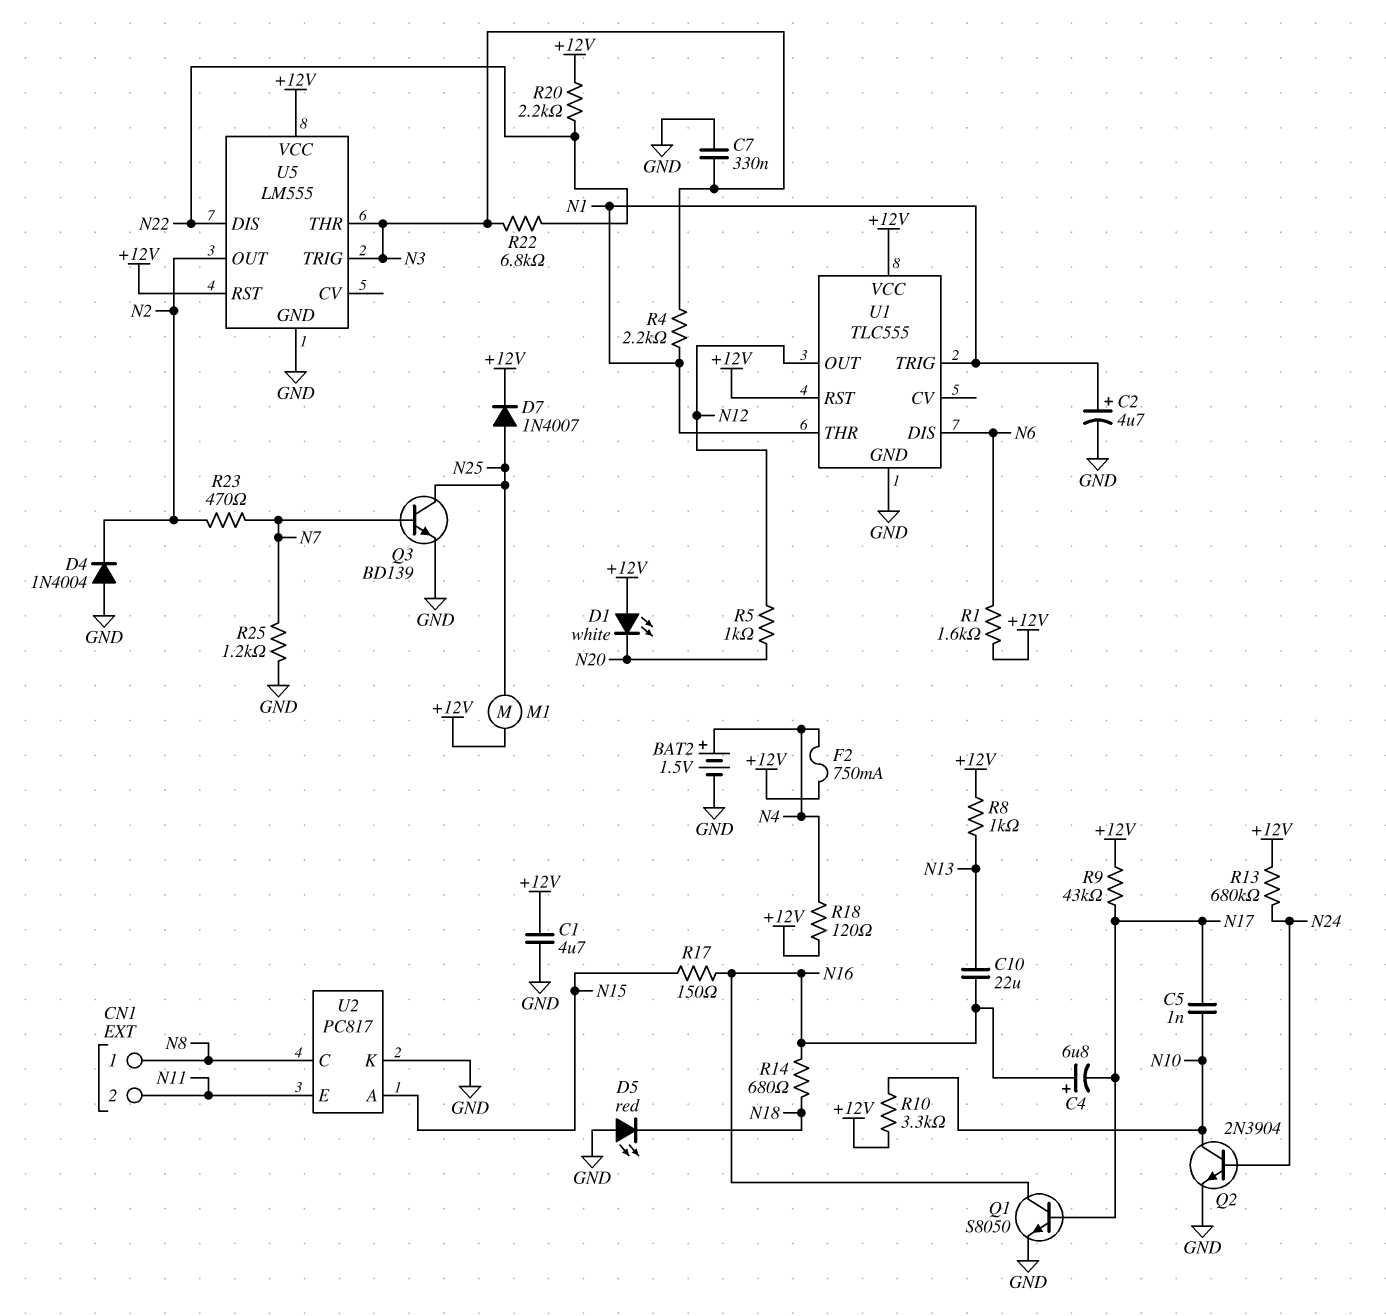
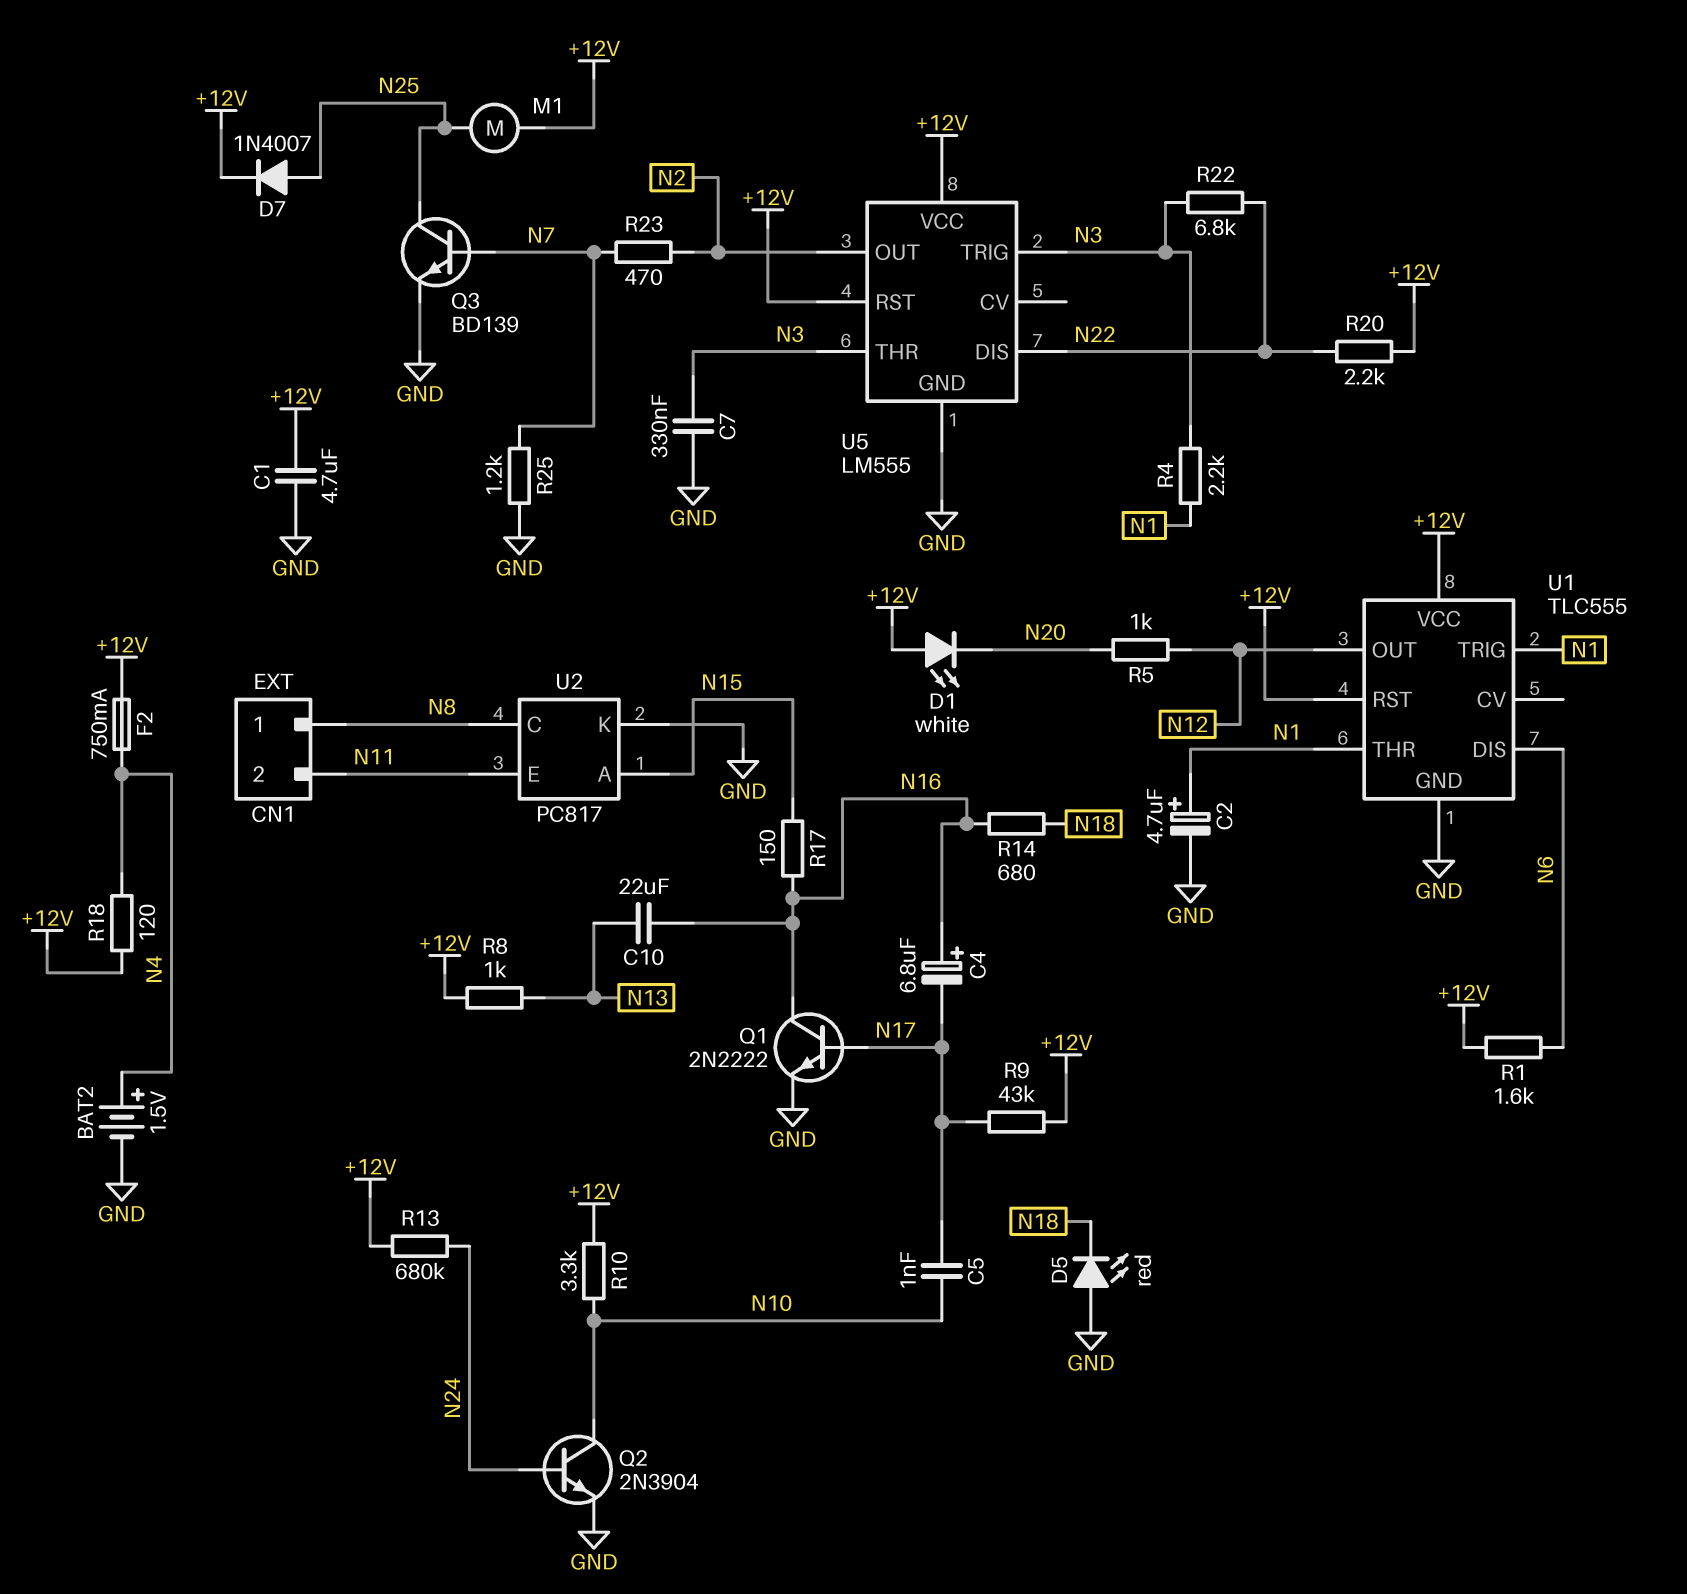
D4: diode 1N4004 (A GND, K N2) -> none
Q1: NPN S8050 (B N17, C N16, E GND) -> NPN 2N2222 (B N17, C N16, E GND)

